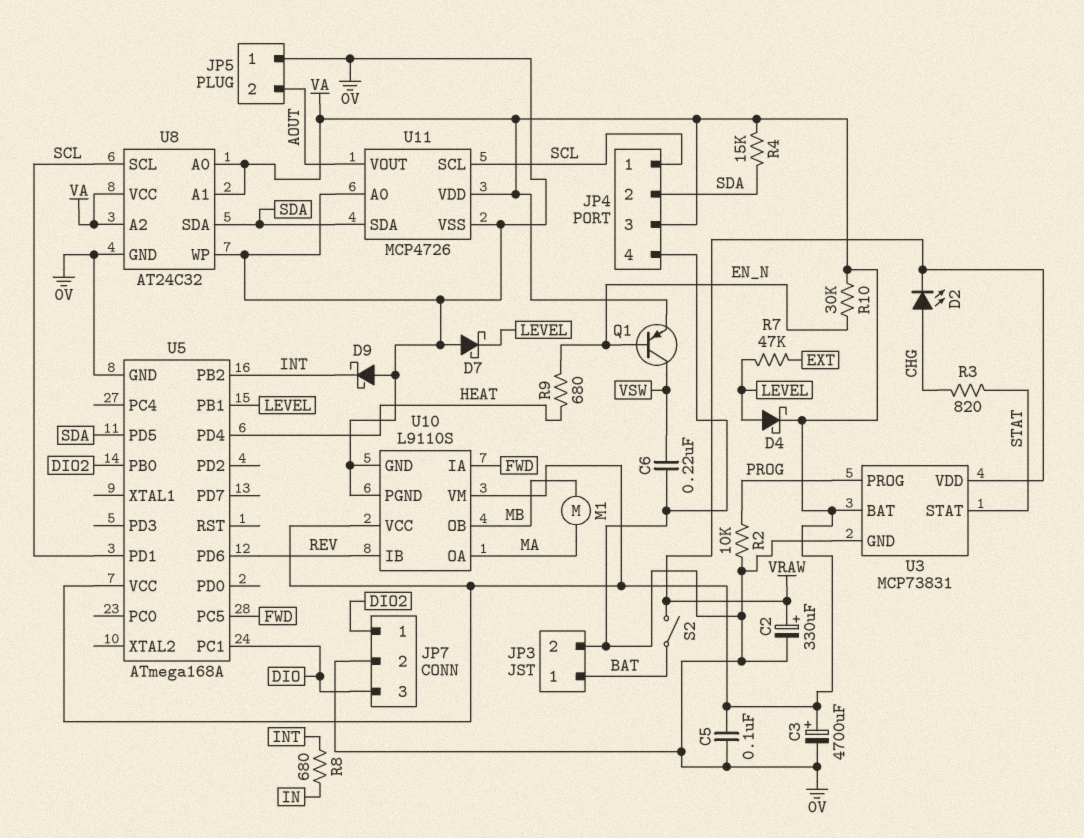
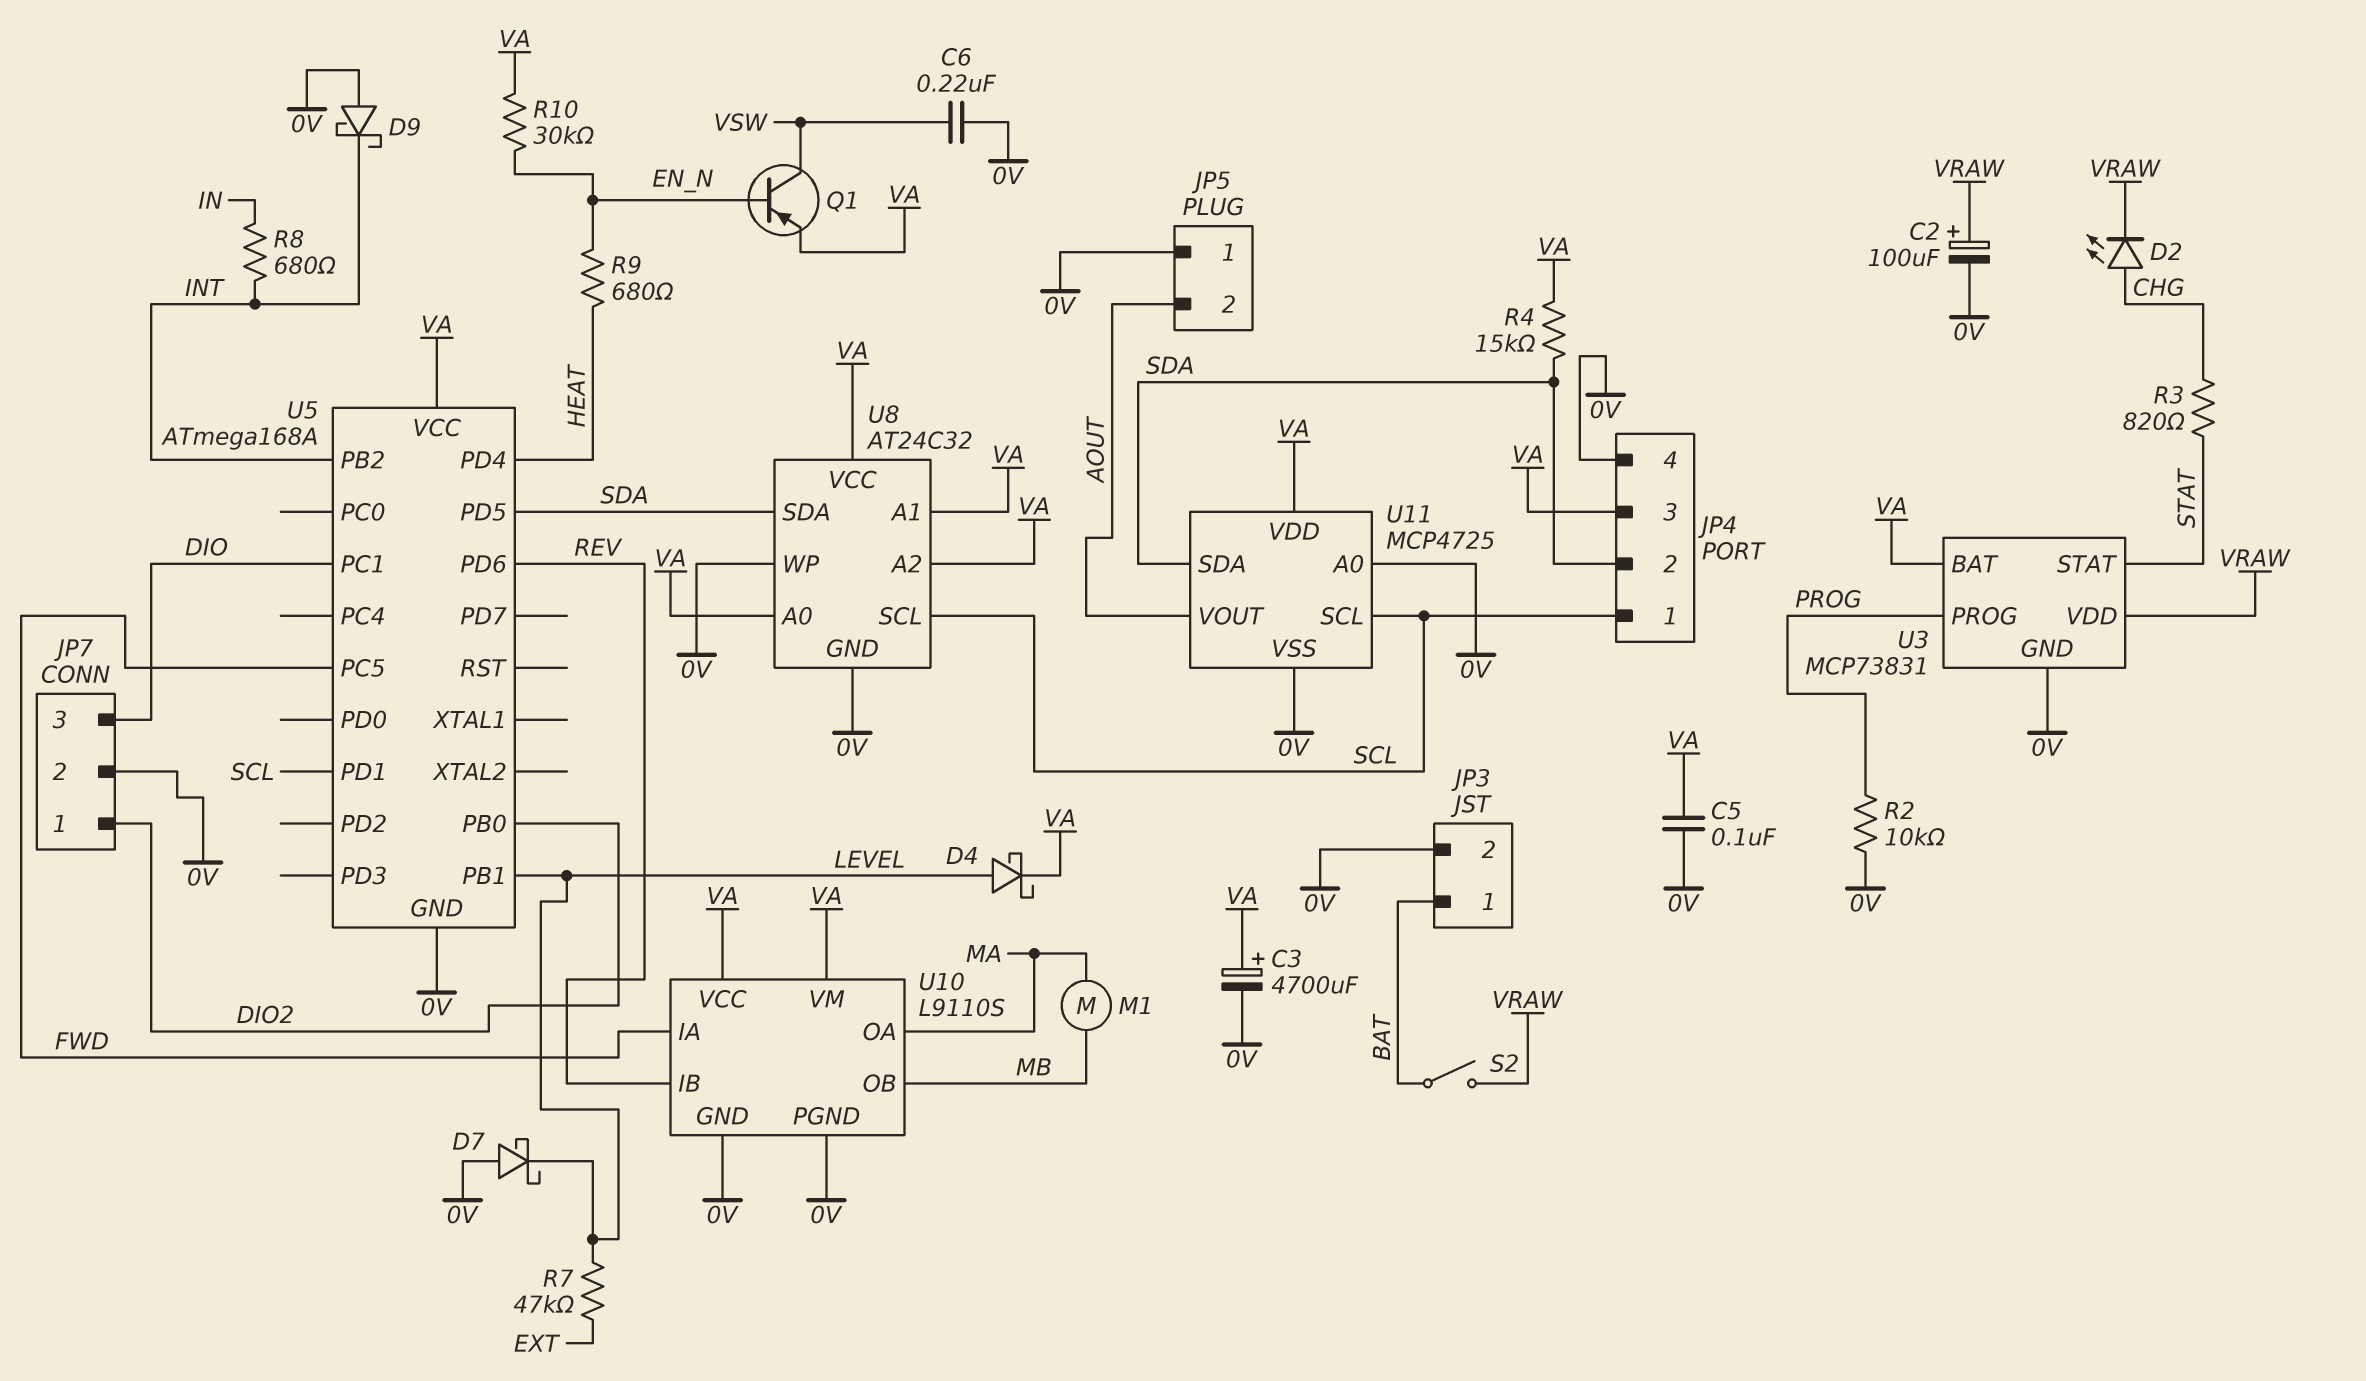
C2: 330uF (plus VRAW, minus 0V) -> 100uF (plus VRAW, minus 0V)
U11: MCP4726 -> MCP4725

